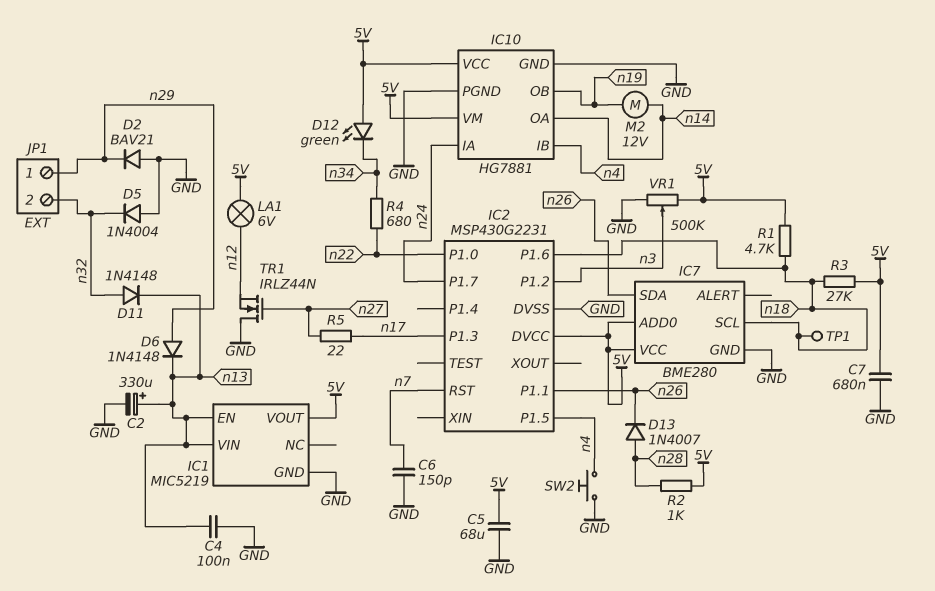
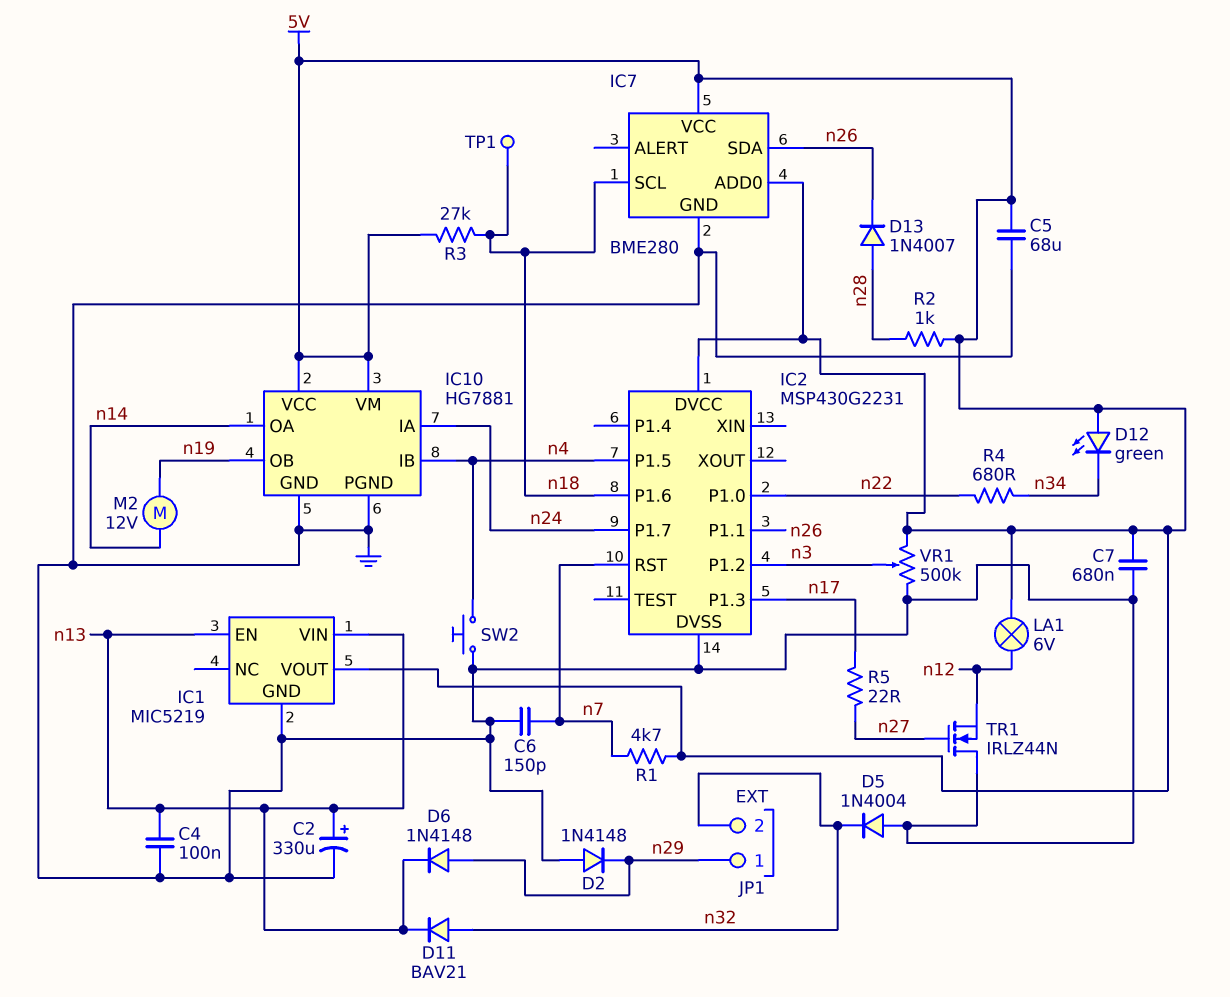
D2: diode BAV21 (A GND, K n29) -> diode 1N4148 (A GND, K n29)
D11: diode 1N4148 (A n32, K n13) -> diode BAV21 (A n32, K n13)
R1: 4.7k (5V, n18) -> 4.7k (5V, n7)

